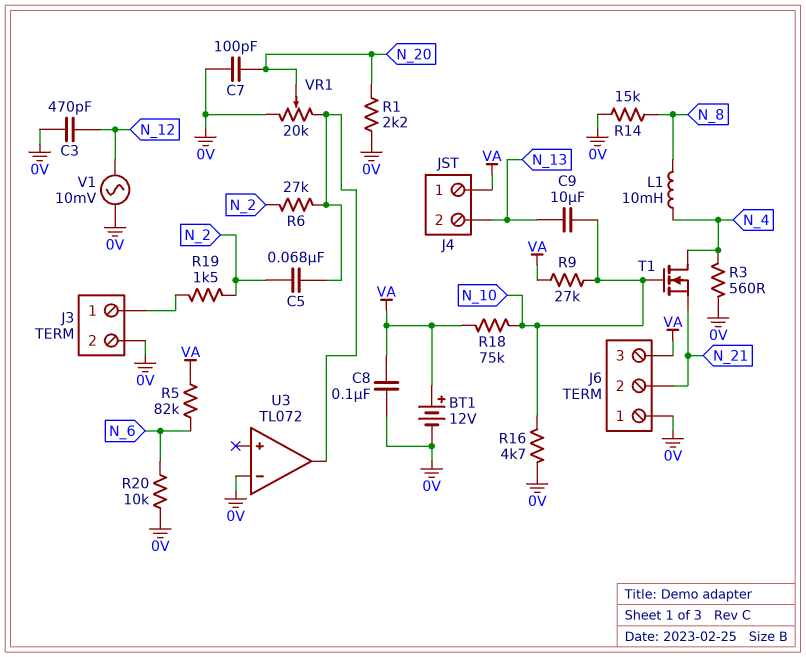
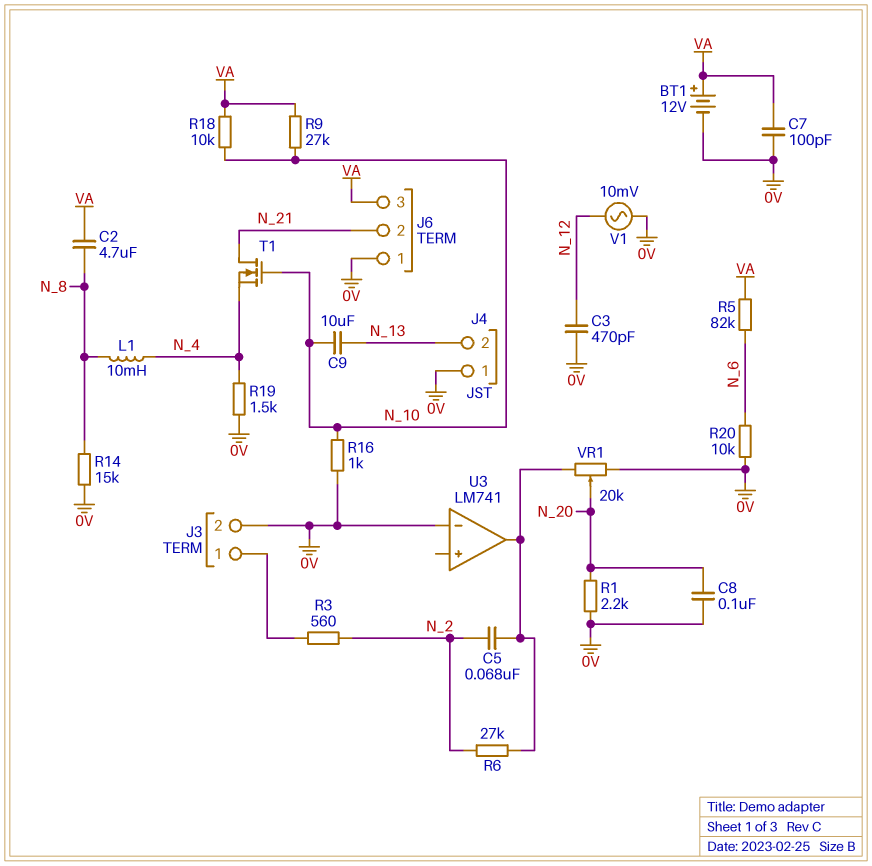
C2: none -> 4.7uF (N_8, VA)
C7: 100pF (0V, N_20) -> 100pF (0V, VA)
C8: 100nF (0V, VA) -> 100nF (0V, N_20)
J4 pin 1: VA -> 0V
R3: 560 (0V, N_4) -> 560 (J3/1, N_2)
R16: 4.7k (0V, N_10) -> 1k (0V, N_10)
R18: 75k (N_10, VA) -> 10k (N_10, VA)
R19: 1.5k (J3/1, N_2) -> 1.5k (0V, N_4)
T1: NMOS (G N_10, D N_4, S N_21) -> NMOS (G N_10, D N_21, S N_4)
U3: TL072 -> LM741

